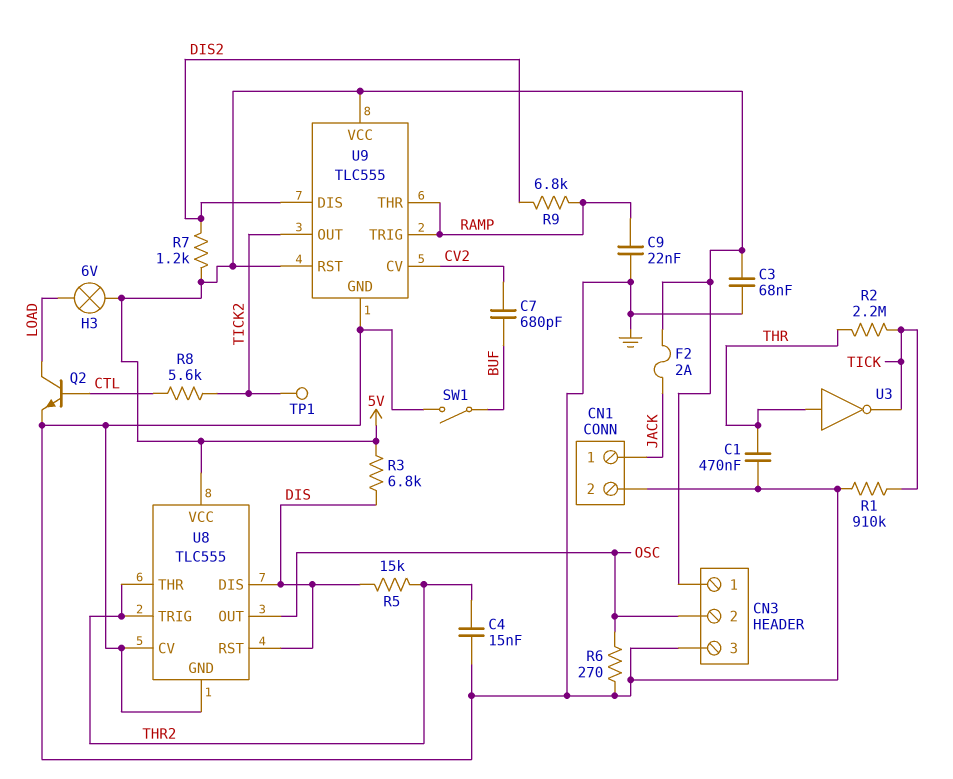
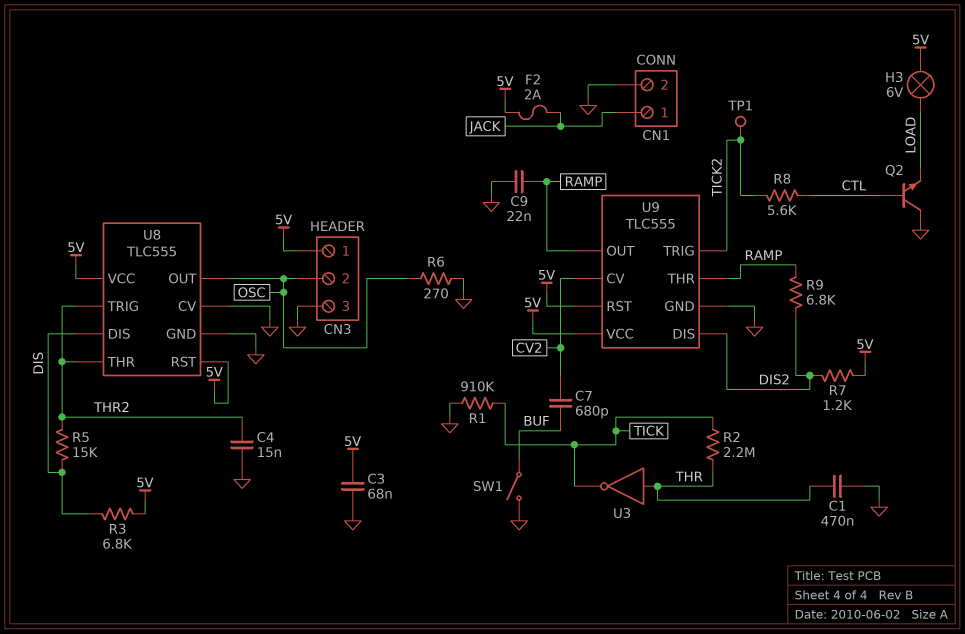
Q2: NPN (B CTL, C LOAD, E GND) -> NPN (B CTL, C GND, E LOAD)
U8 pin RST: DIS -> 5V
U9 pin OUT: TICK2 -> RAMP
U9 pin TRIG: RAMP -> TICK2

